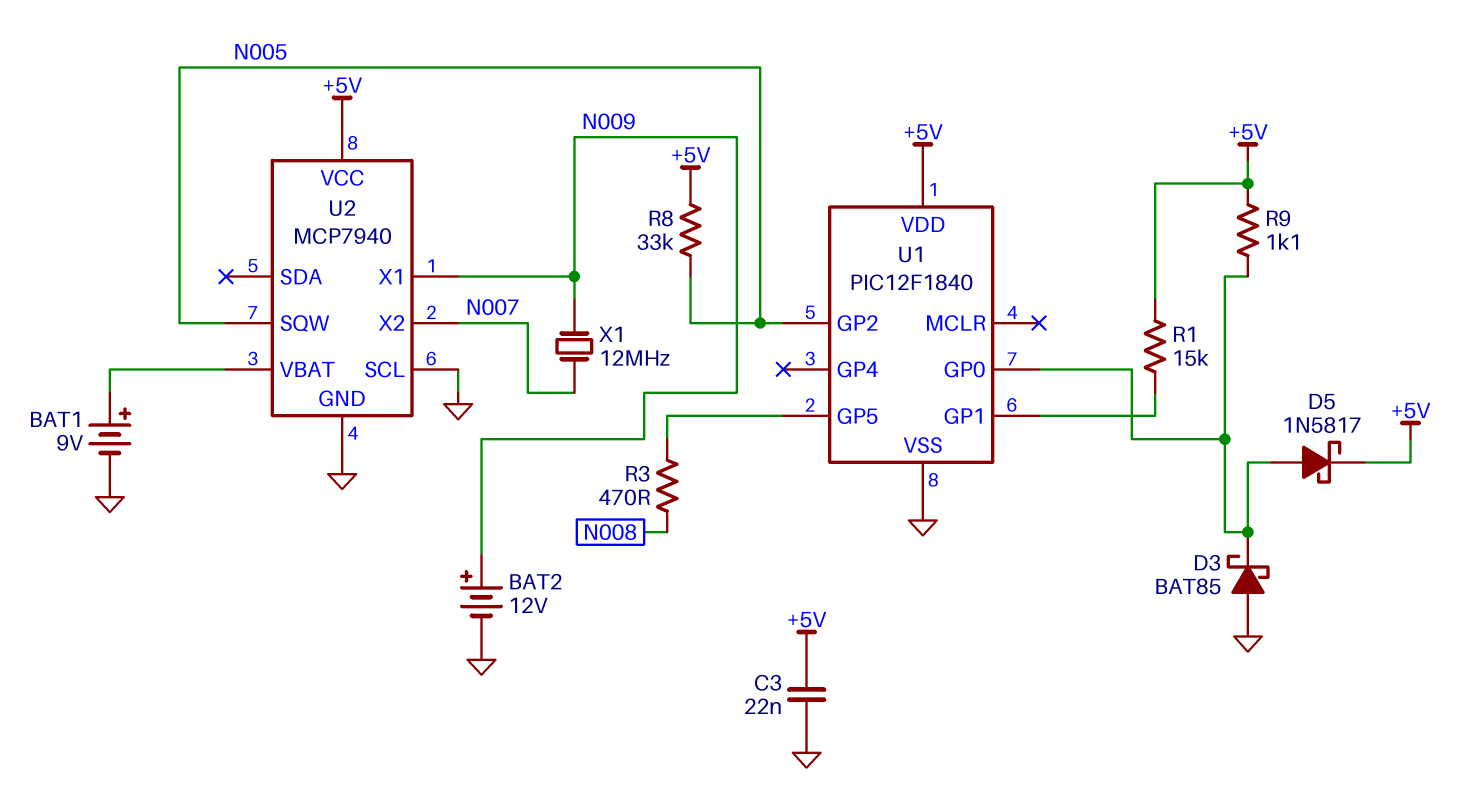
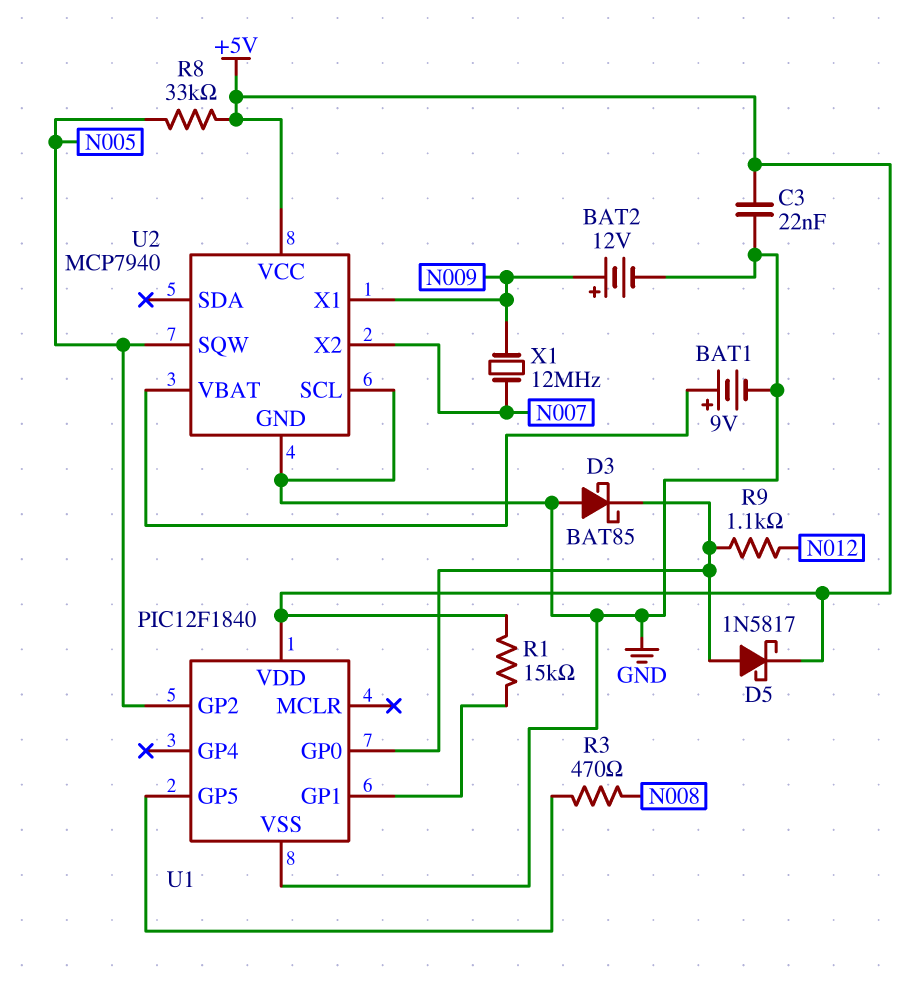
R9: 1.1k (+5V, U1/GP0) -> 1.1k (N012, U1/GP0)

